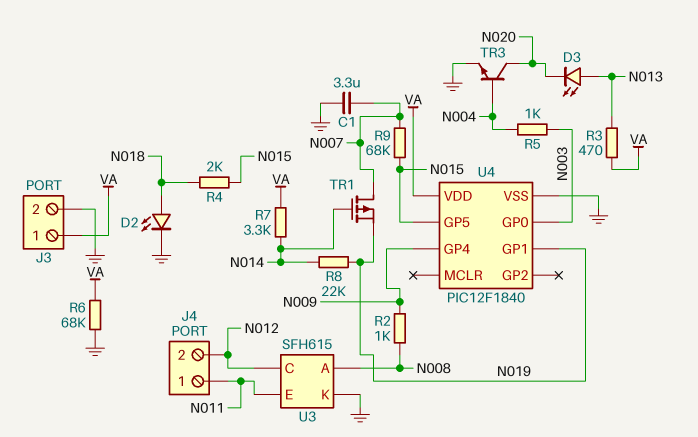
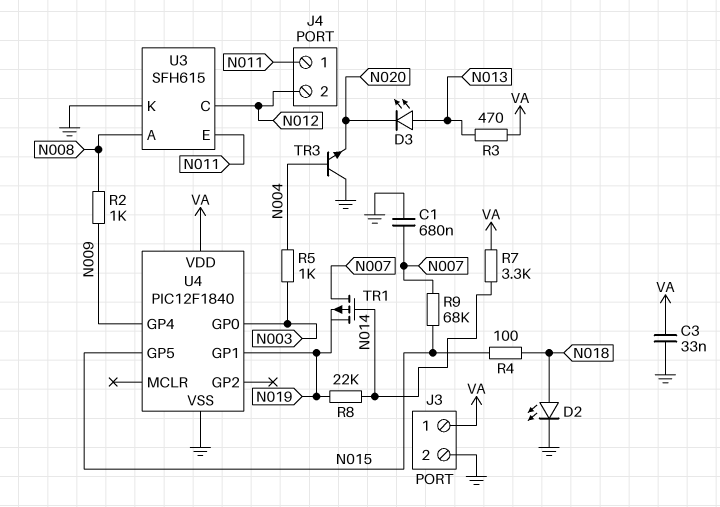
C1: 3.3uF (GND, N007) -> 680nF (GND, N007)
C3: none -> 33nF (GND, VA)
R4: 2k (N015, N018) -> 100 (N015, N018)
R6: 68k (GND, VA) -> none
TR3: NPN (B N004, C N020, E GND) -> NPN (B N004, C GND, E N020)

